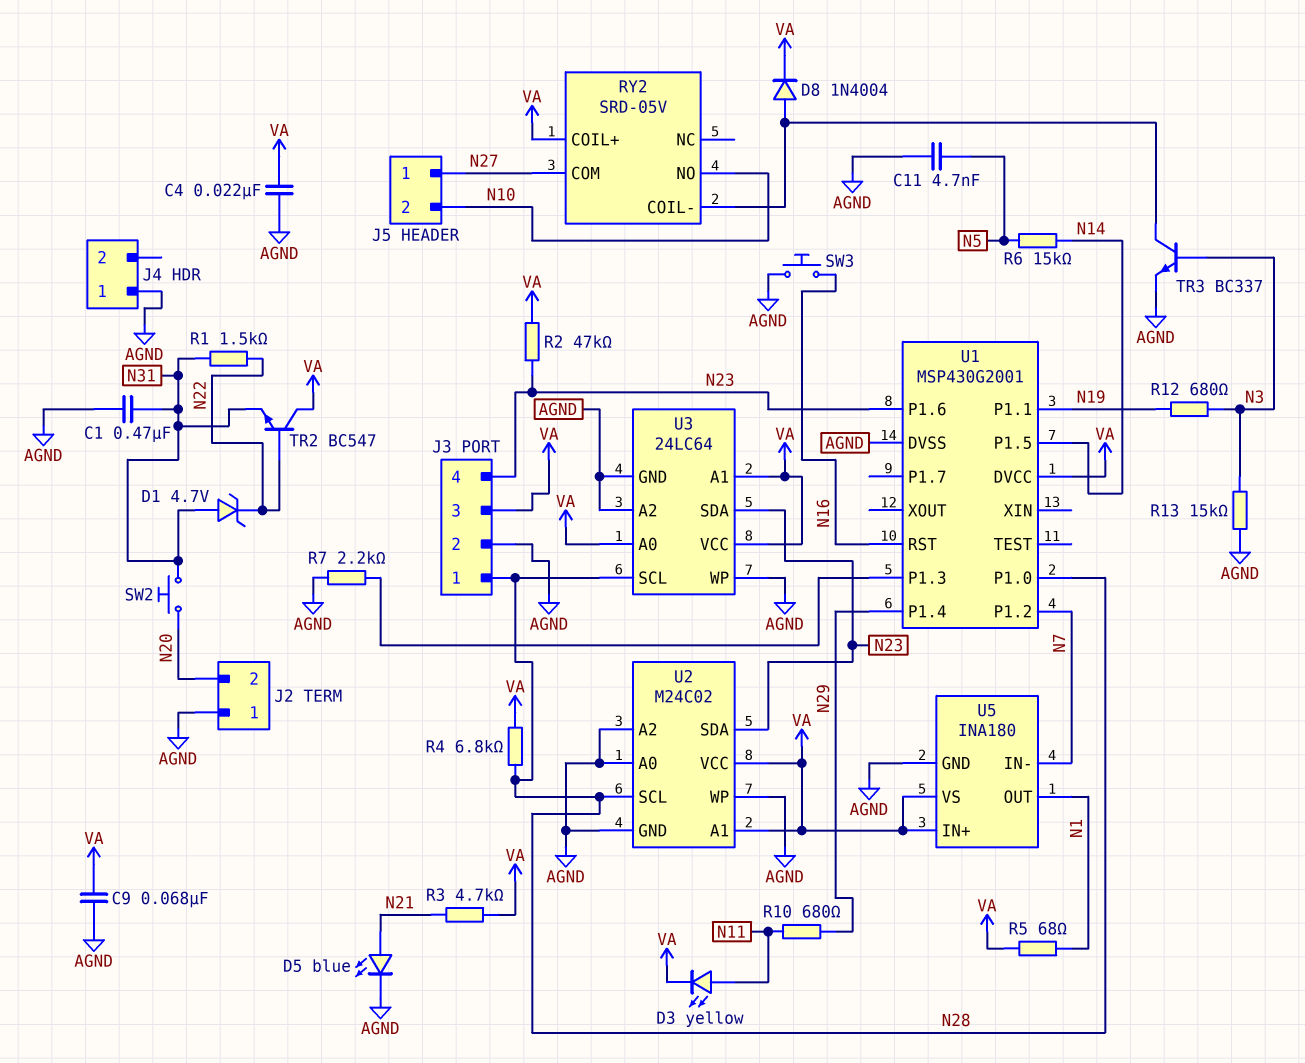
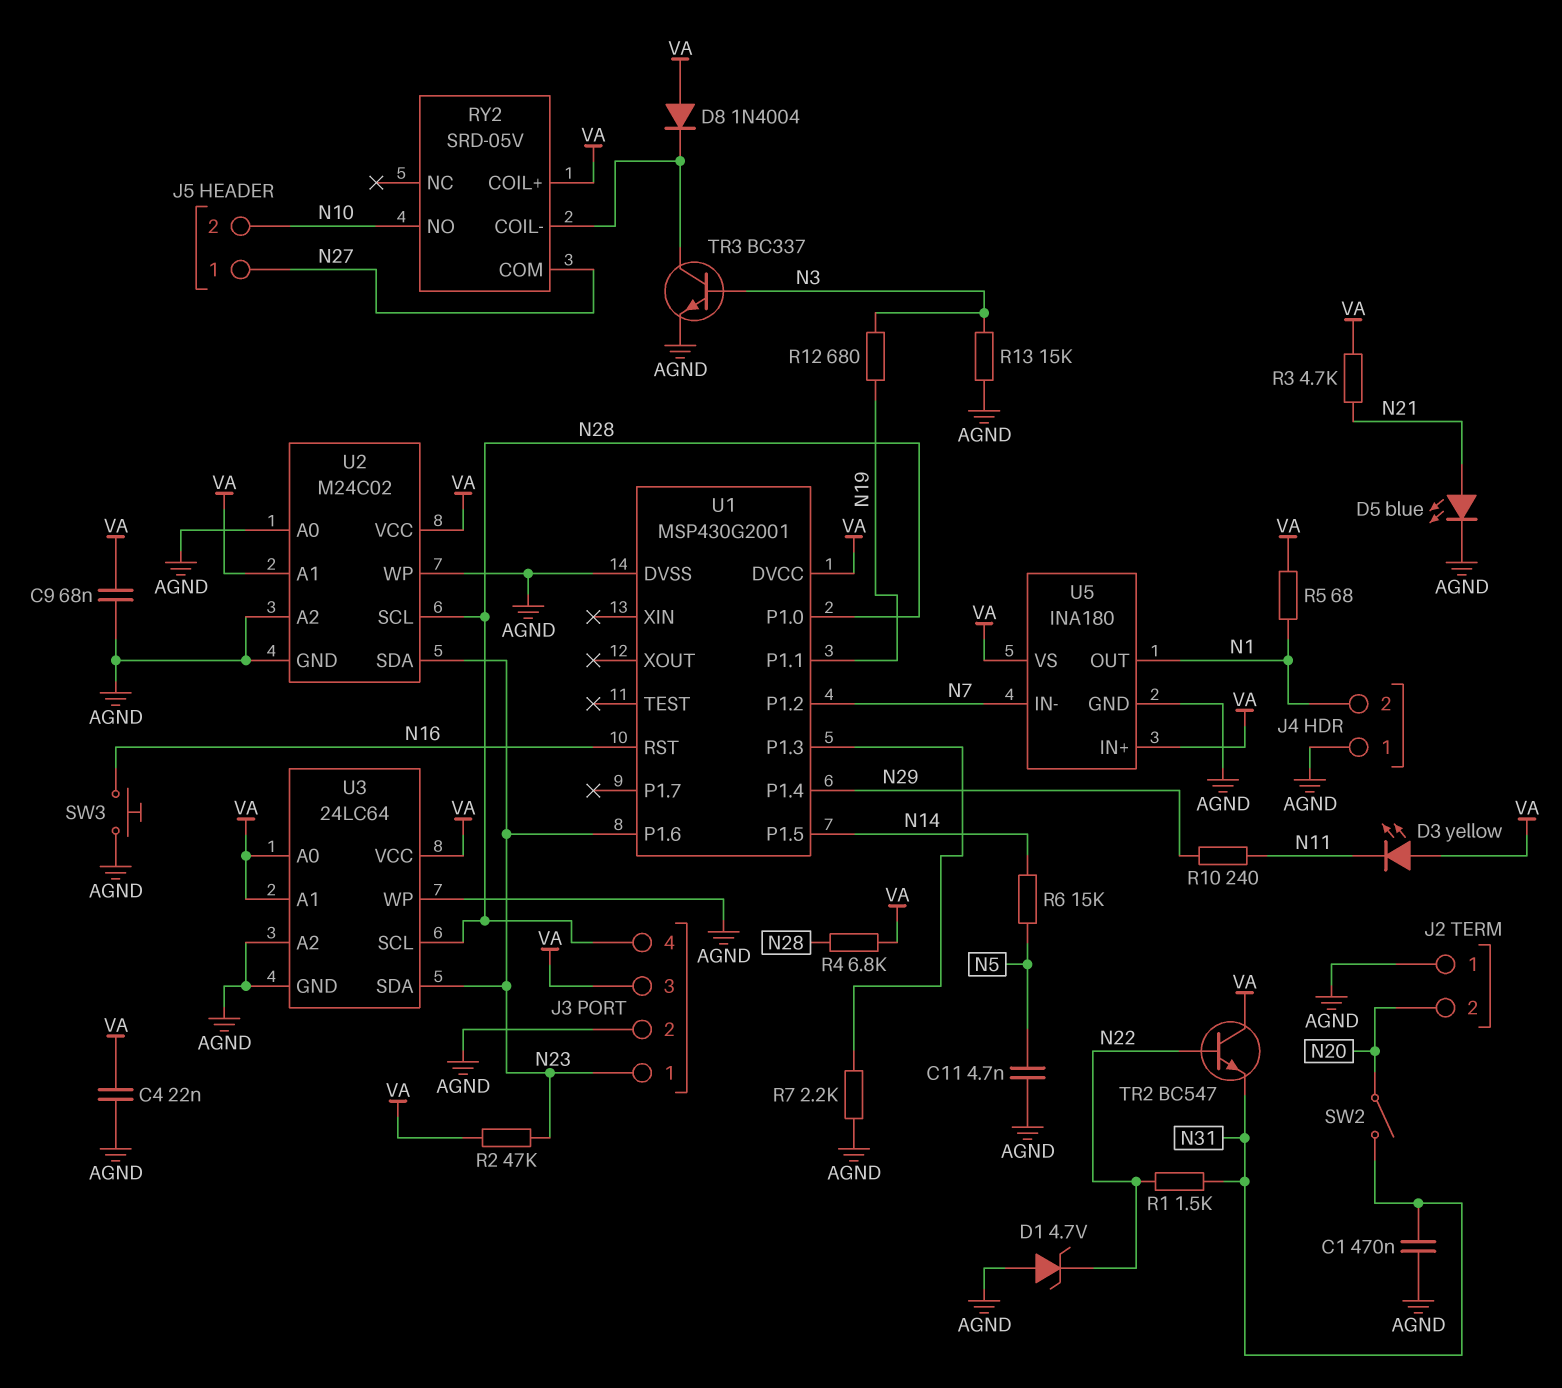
D1: zener 4.7V (A N31, K N22) -> zener 4.7V (A AGND, K N22)
D3: LED yellow (A N11, K VA) -> LED yellow (A VA, K N11)
D8: diode 1N4004 (A RY2/COIL-, K VA) -> diode 1N4004 (A VA, K RY2/COIL-)
J3 pin 1: N28 -> N23
J3 pin 4: N23 -> N28
J4 pin 2: none -> N1
R10: 680 (N11, N29) -> 240 (N11, N29)
SW2: button (N20, N31) -> switch (N20, N31)

